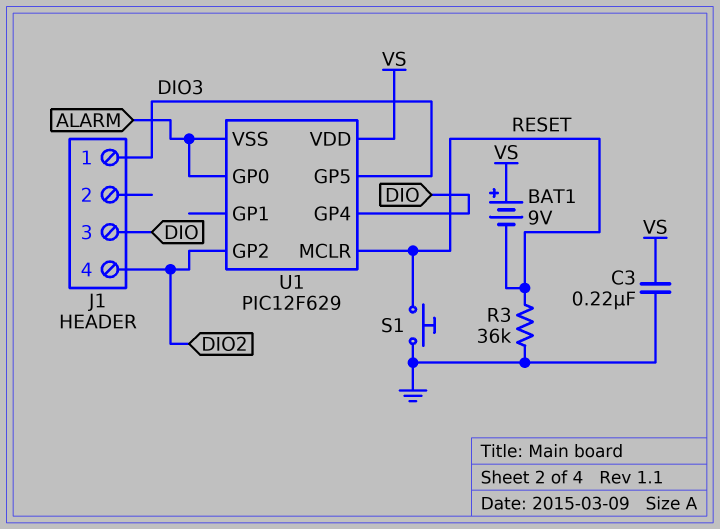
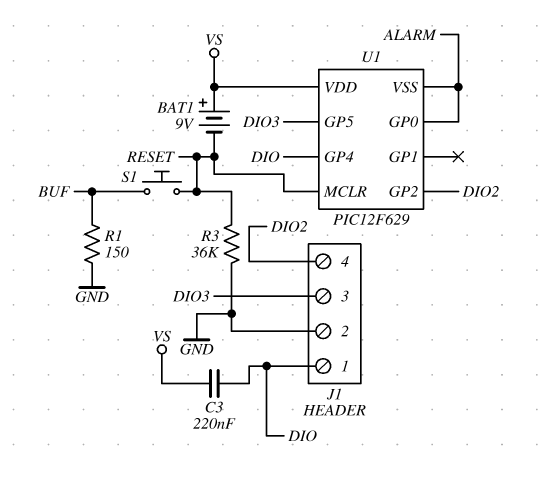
C3: 220nF (GND, VS) -> 220nF (DIO, VS)
J1 pin 1: DIO3 -> DIO
J1 pin 2: none -> GND
J1 pin 3: DIO -> DIO3
R1: none -> 150 (BUF, GND)
S1: button (GND, RESET) -> button (BUF, RESET)

